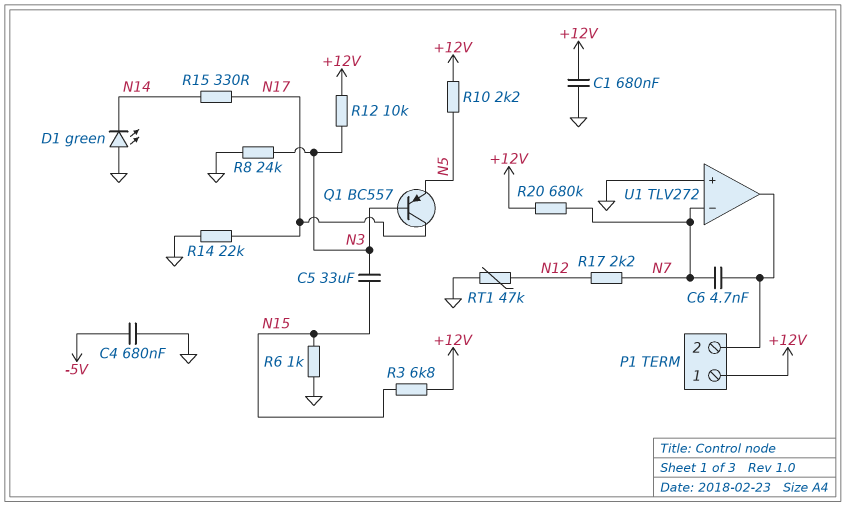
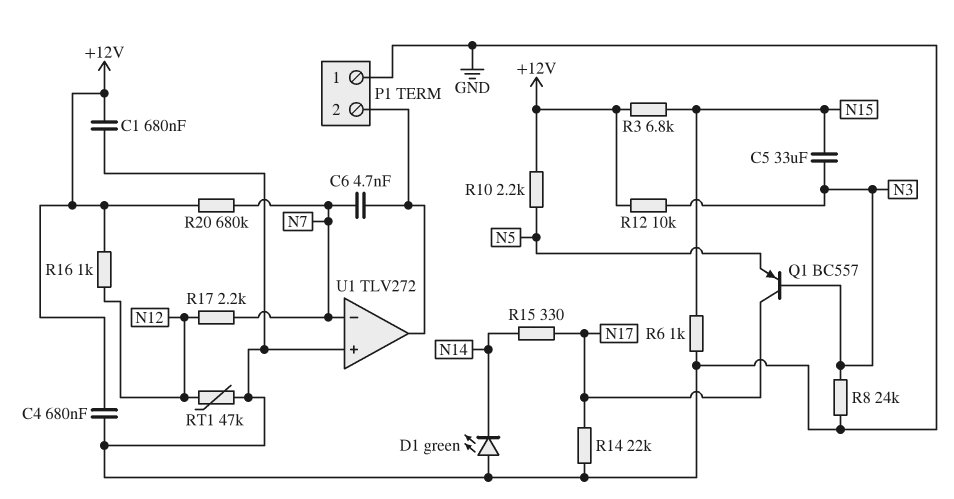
C4: 680nF (-5V, GND) -> 680nF (+12V, GND)
P1 pin 1: +12V -> GND
R16: none -> 1k (+12V, N12)

